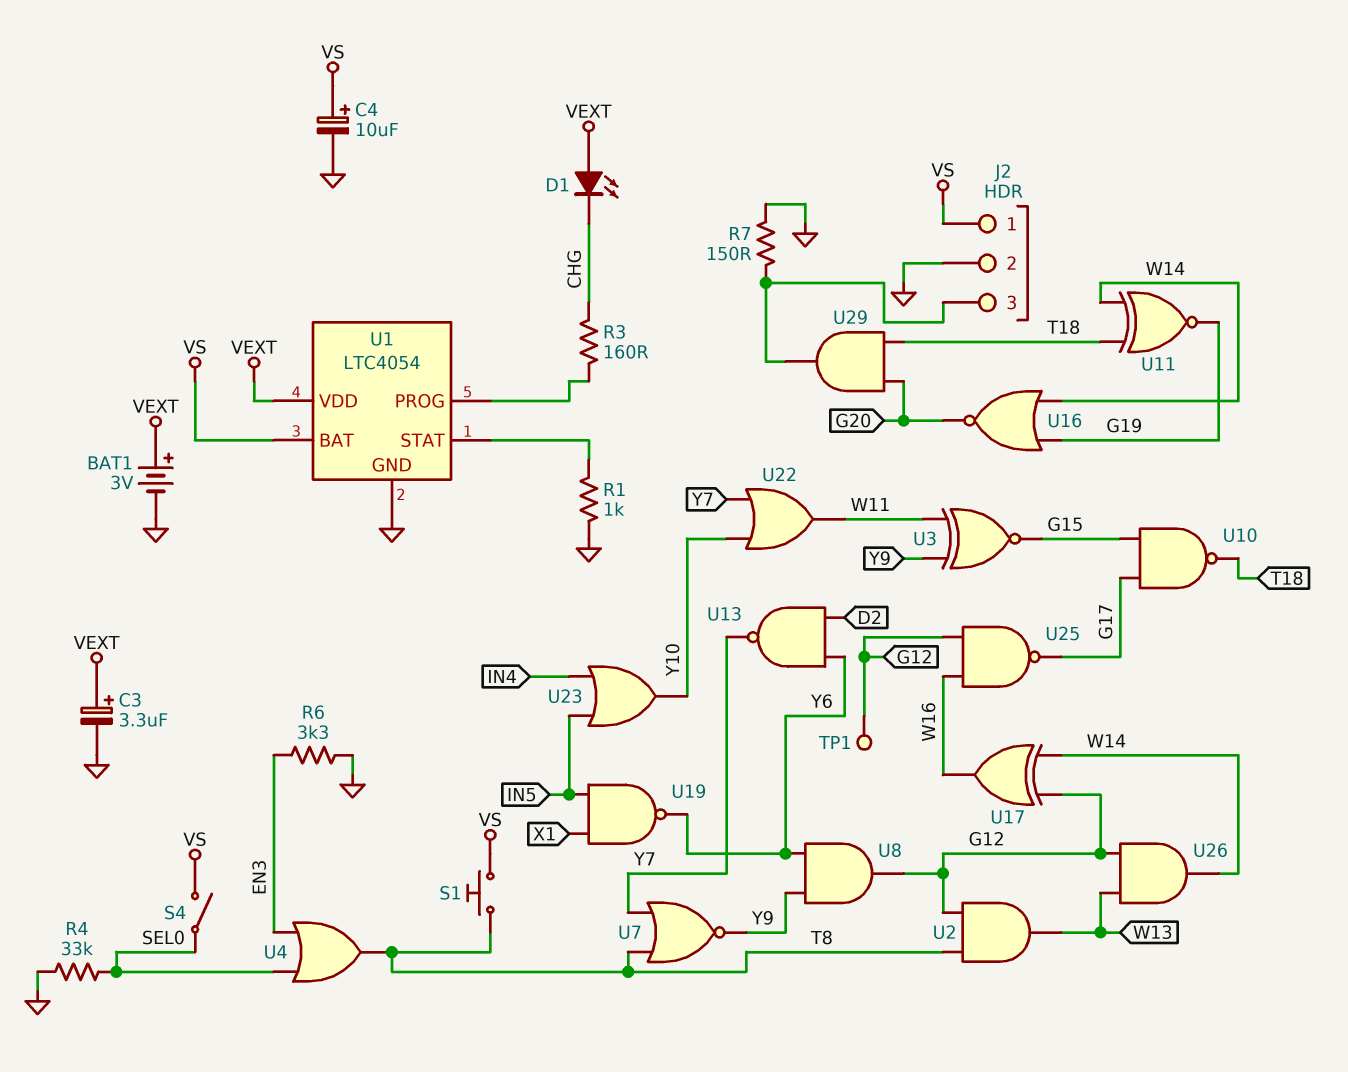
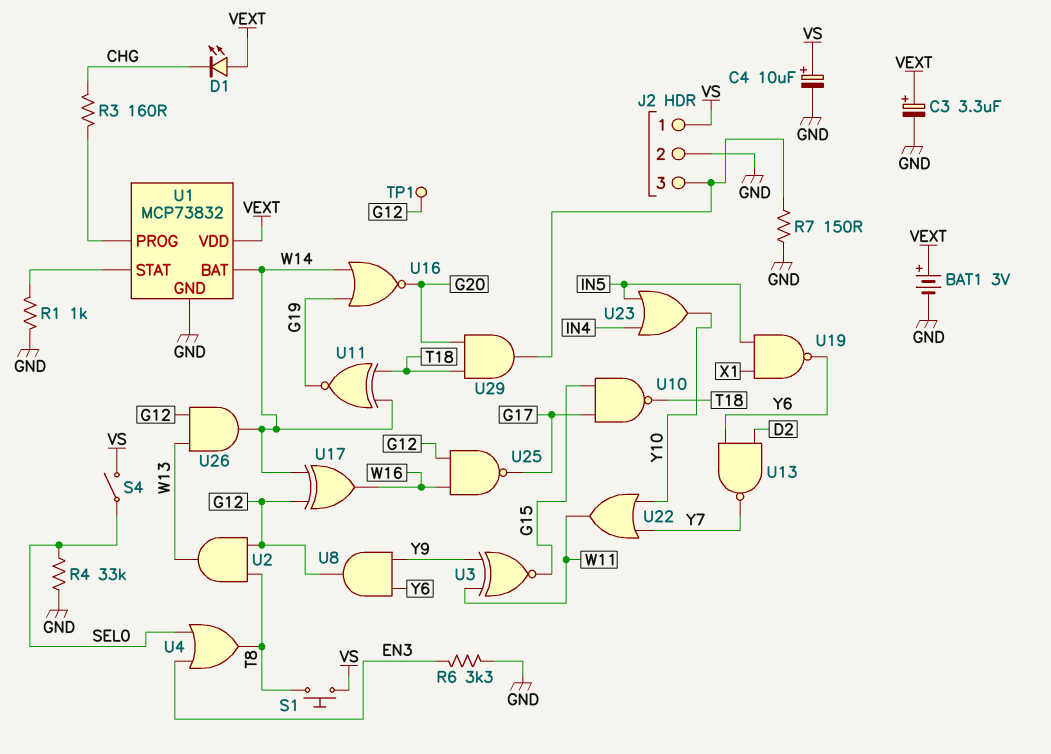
U1: LTC4054 -> MCP73832
U1 pin BAT: VS -> W14
U7: NOR (in T8, in Y7, out Y9) -> none

